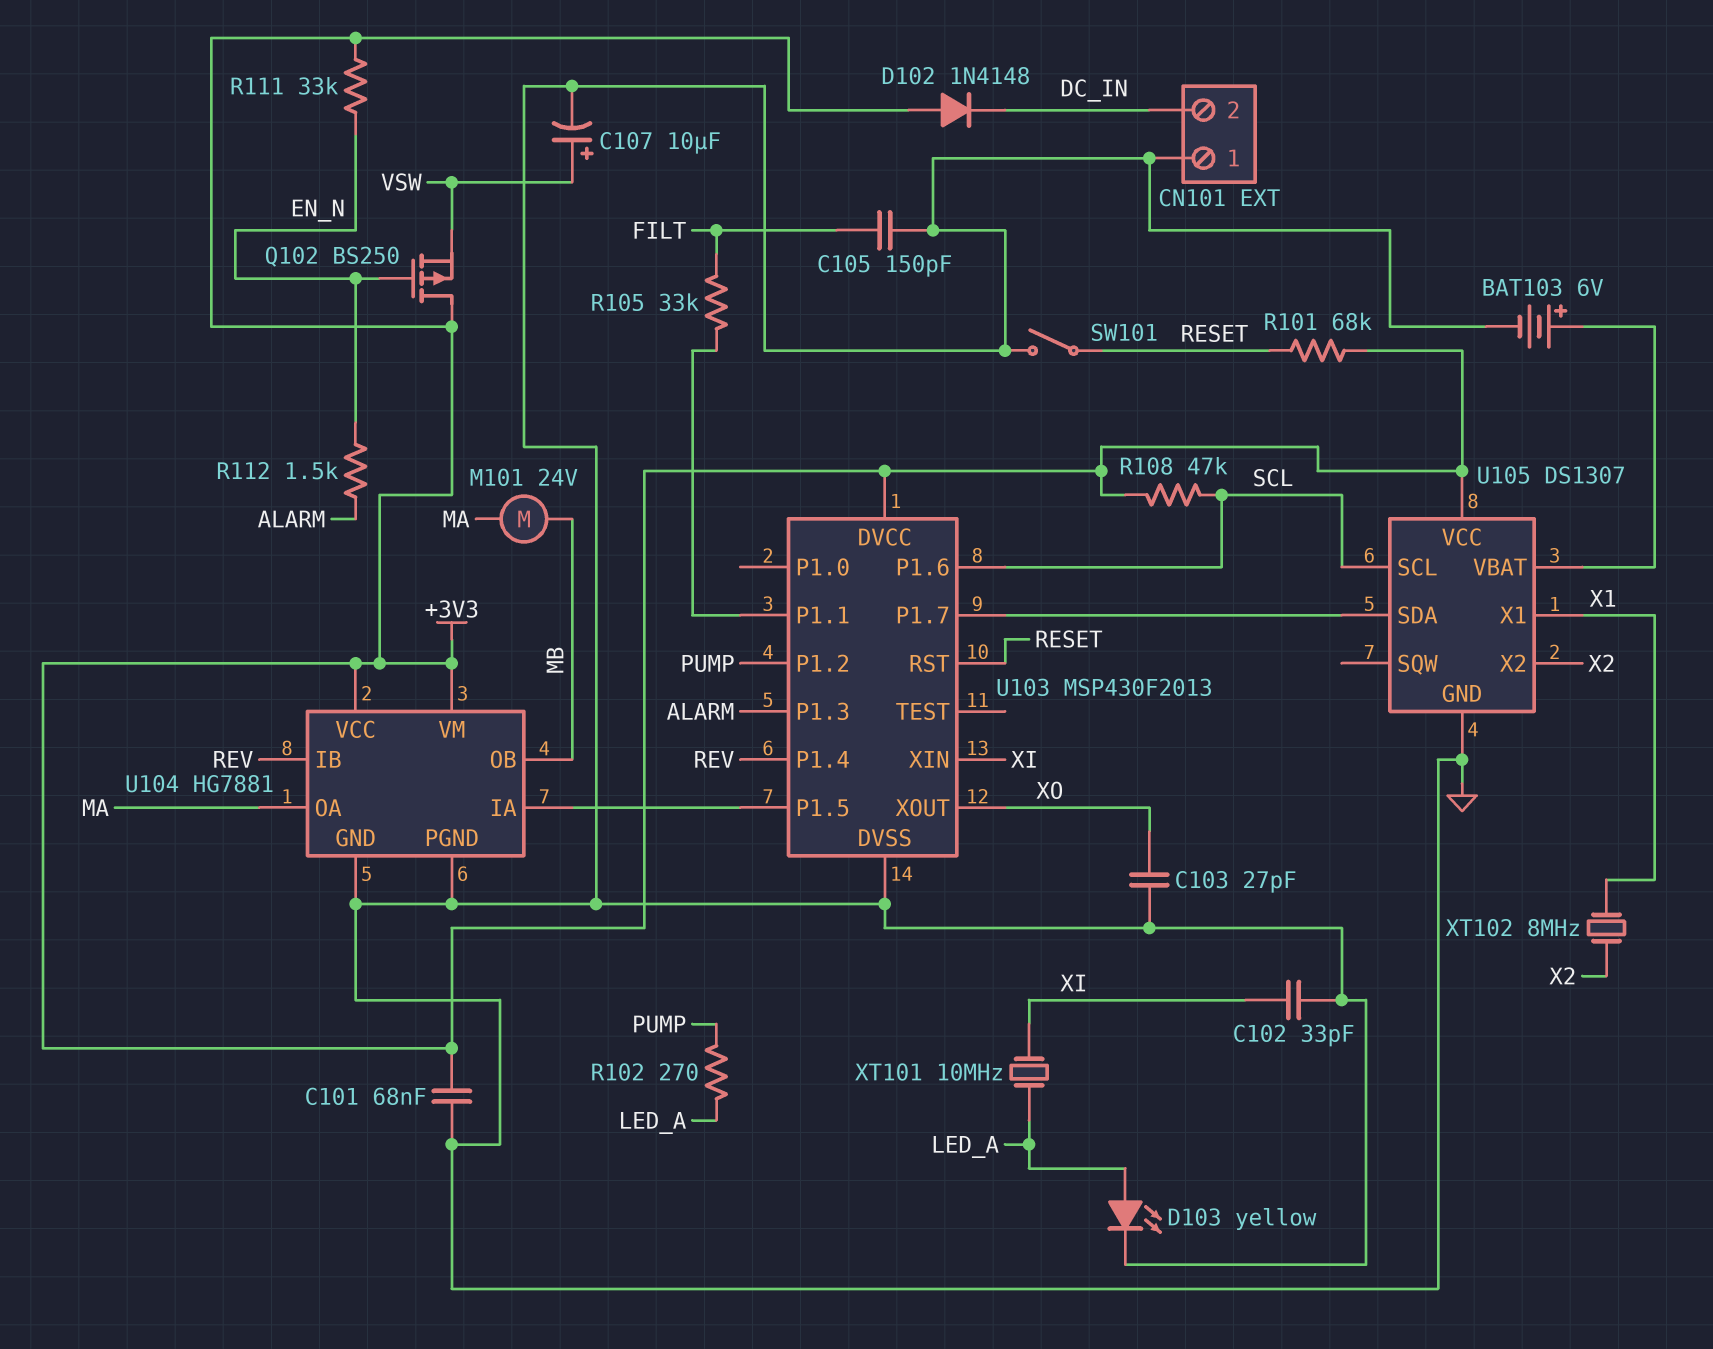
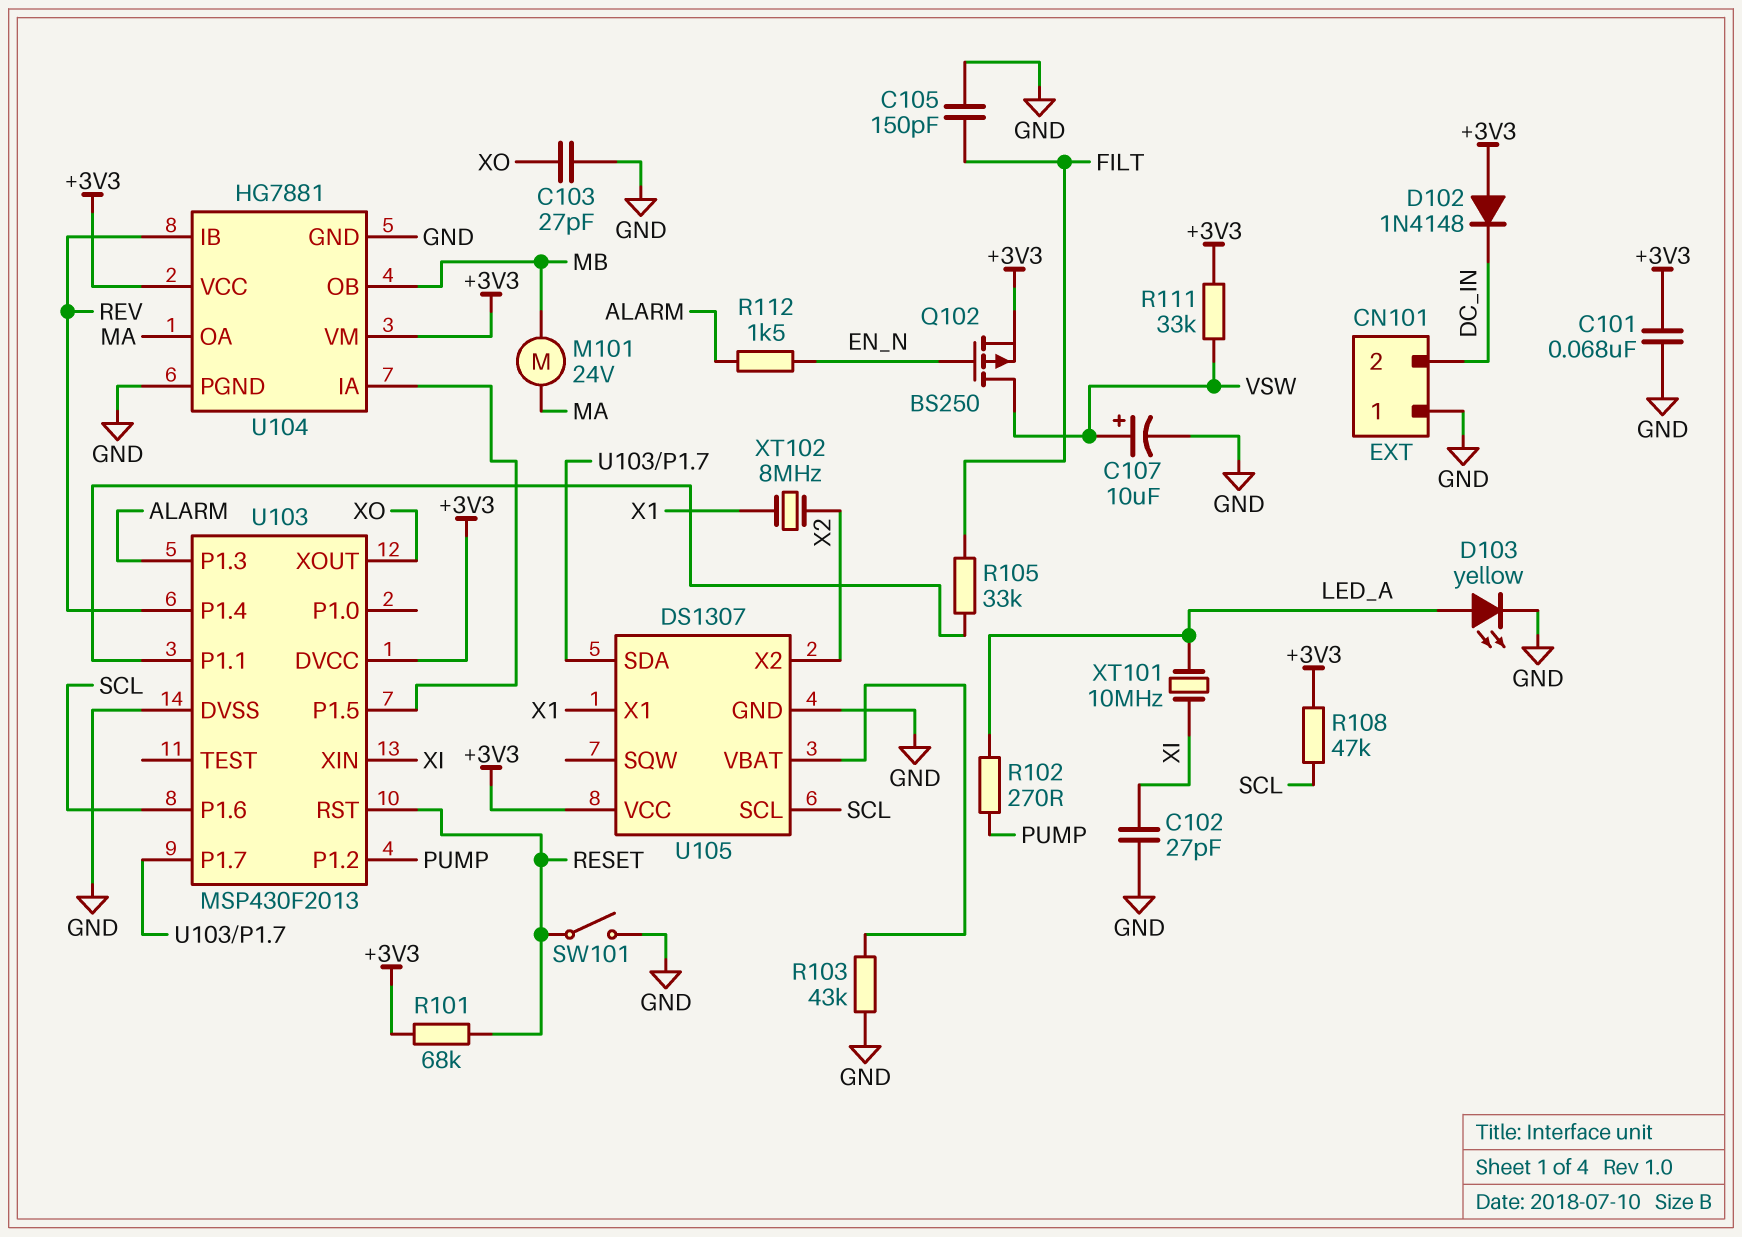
BAT103: 6V (plus U105/VBAT, minus GND) -> none
C102: 33pF (GND, XI) -> 27pF (GND, XI)
Q102: PMOS BS250 (G EN_N, D +3V3, S VSW) -> PMOS BS250 (G EN_N, D VSW, S +3V3)
R103: none -> 43k (GND, U105/VBAT)
R111: 33k (+3V3, EN_N) -> 33k (+3V3, VSW)

